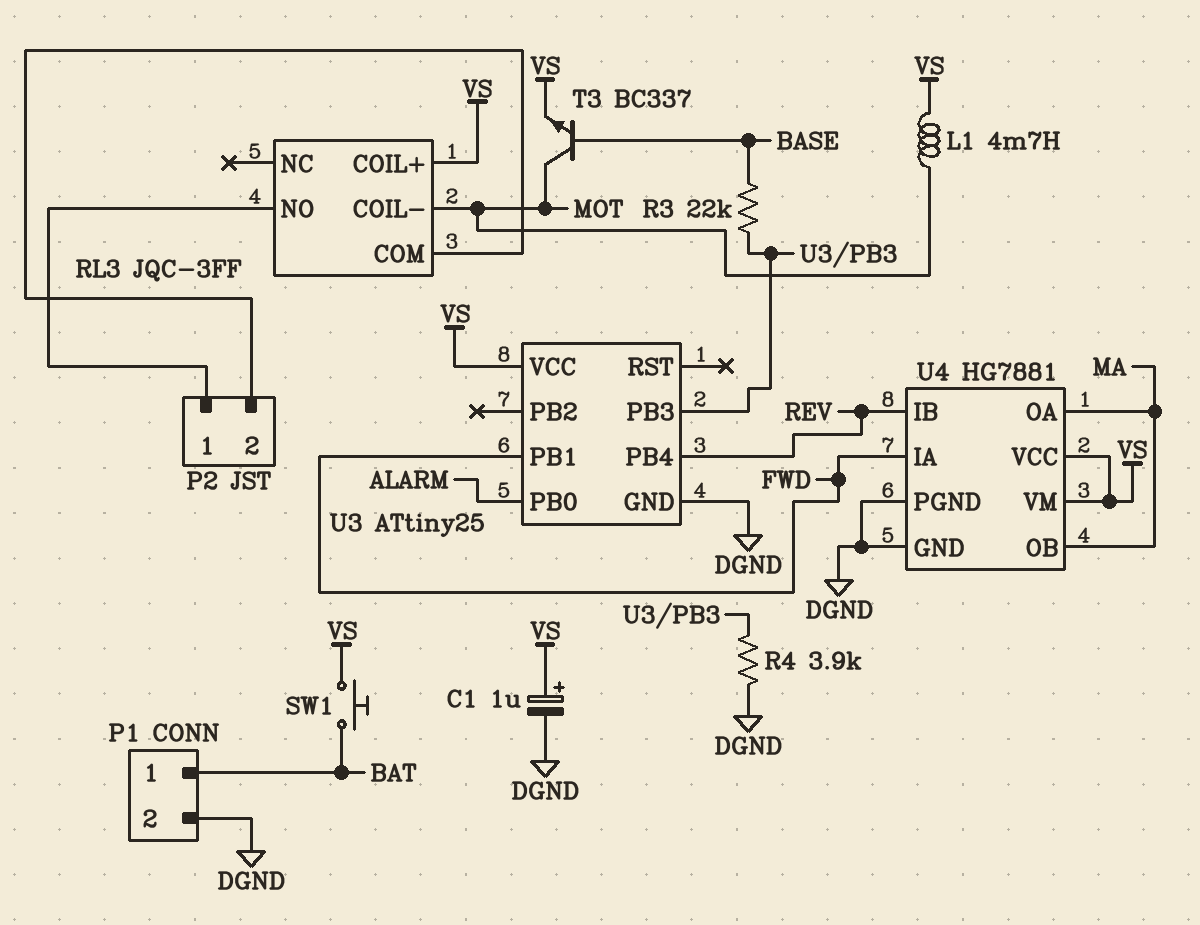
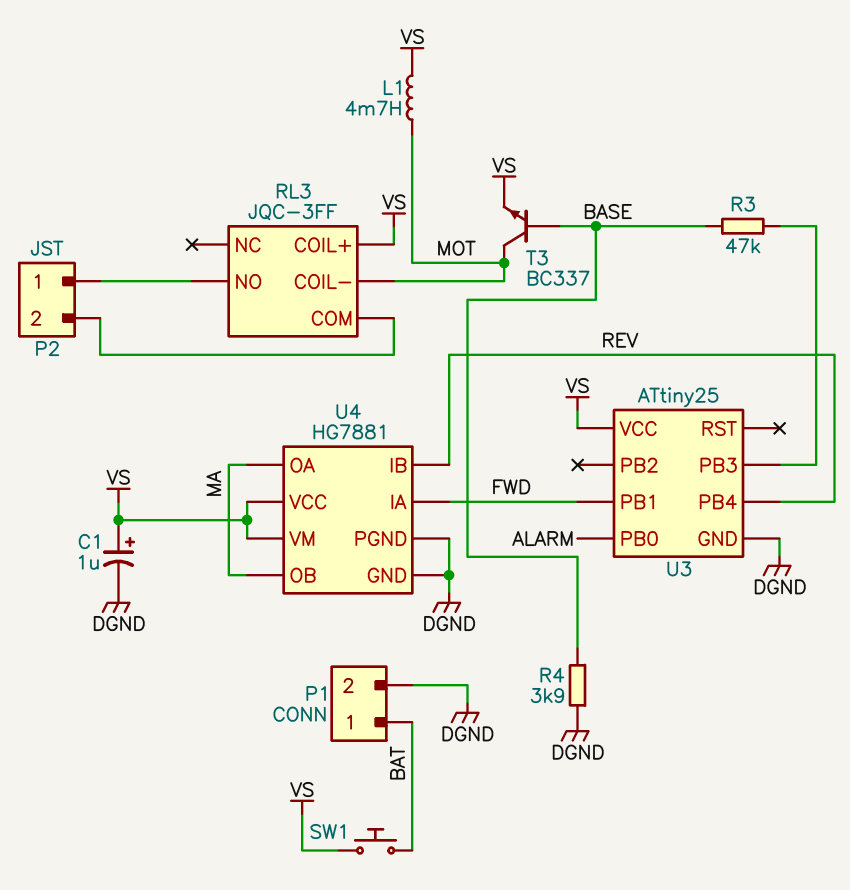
R3: 22k (BASE, U3/PB3) -> 47k (BASE, U3/PB3)
R4: 3.9k (DGND, U3/PB3) -> 3.9k (BASE, DGND)

